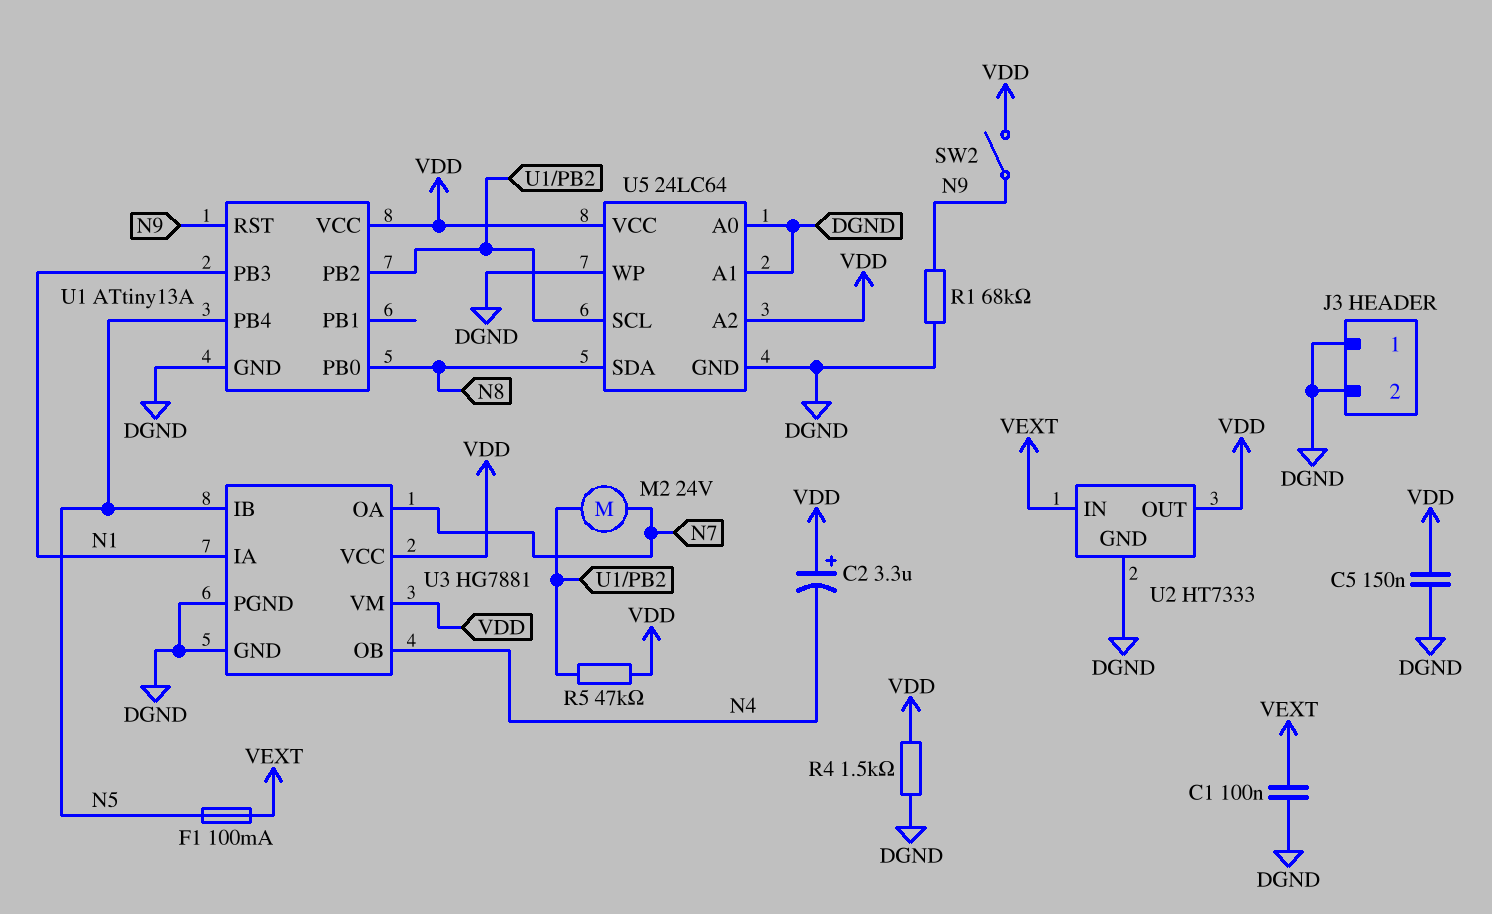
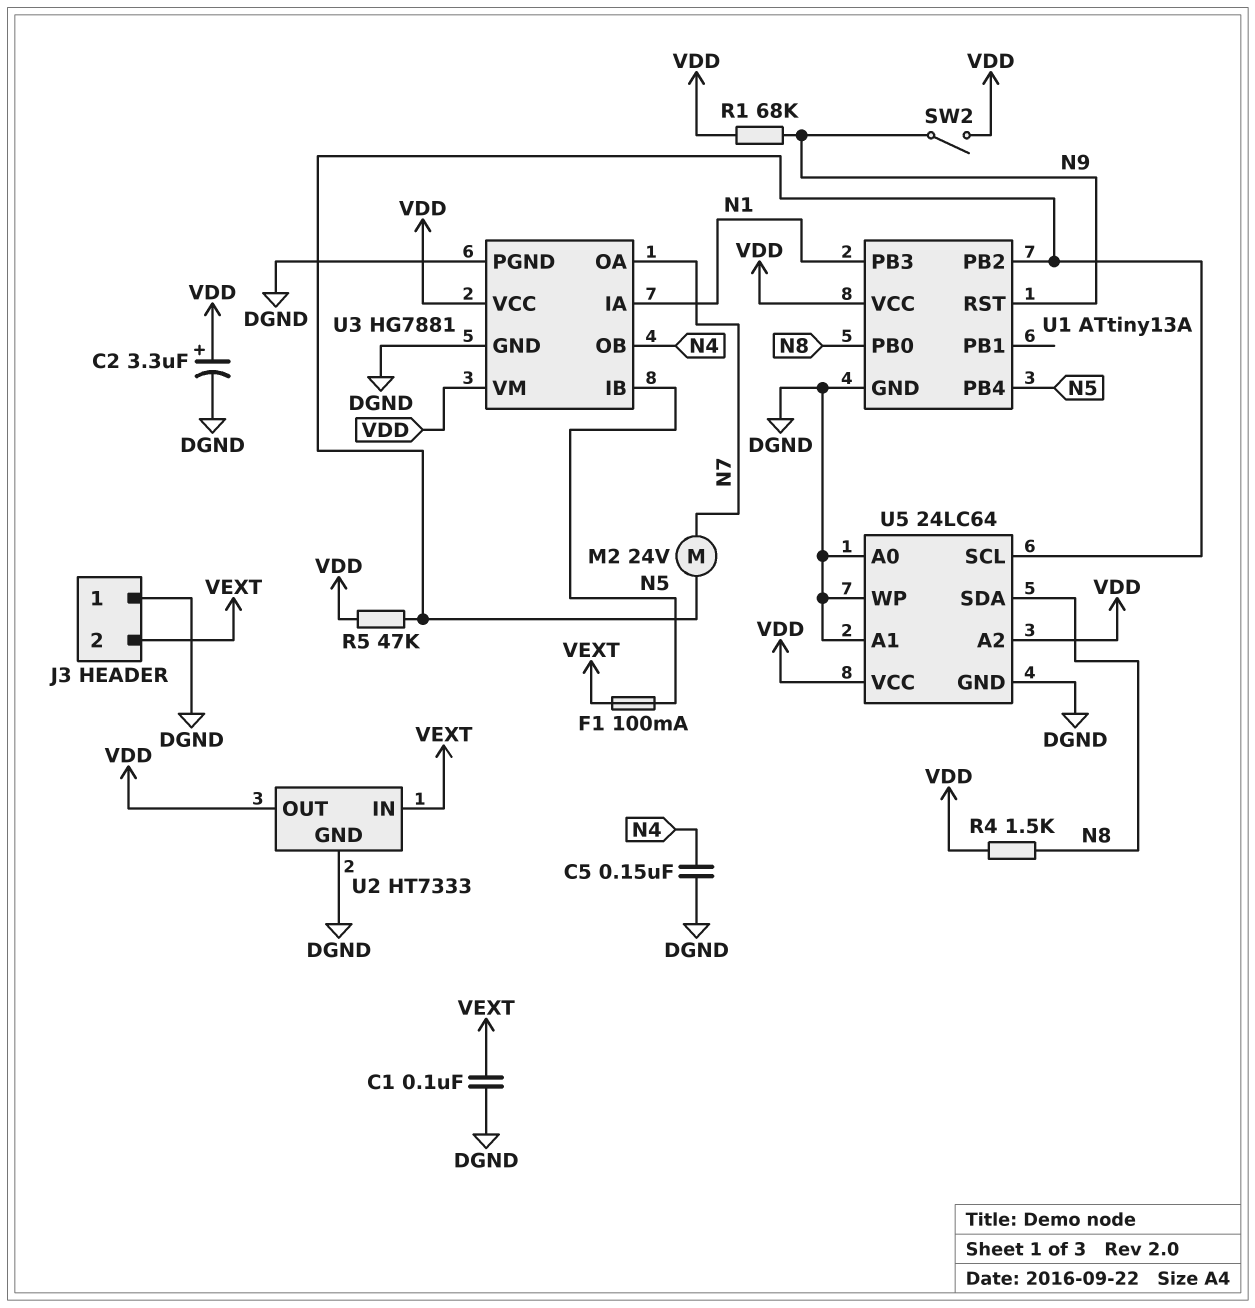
C2: 3.3uF (plus VDD, minus N4) -> 3.3uF (plus VDD, minus DGND)
C5: 150nF (DGND, VDD) -> 150nF (DGND, N4)
J3 pin 2: DGND -> VEXT
R1: 68k (DGND, N9) -> 68k (N9, VDD)
R4: 1.5k (DGND, VDD) -> 1.5k (N8, VDD)

